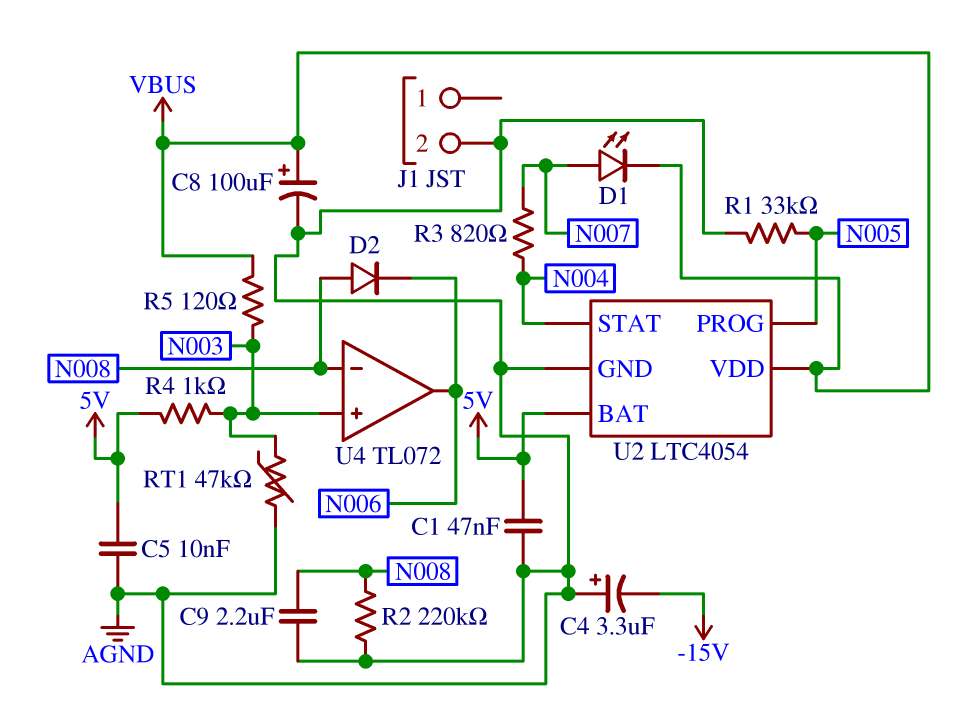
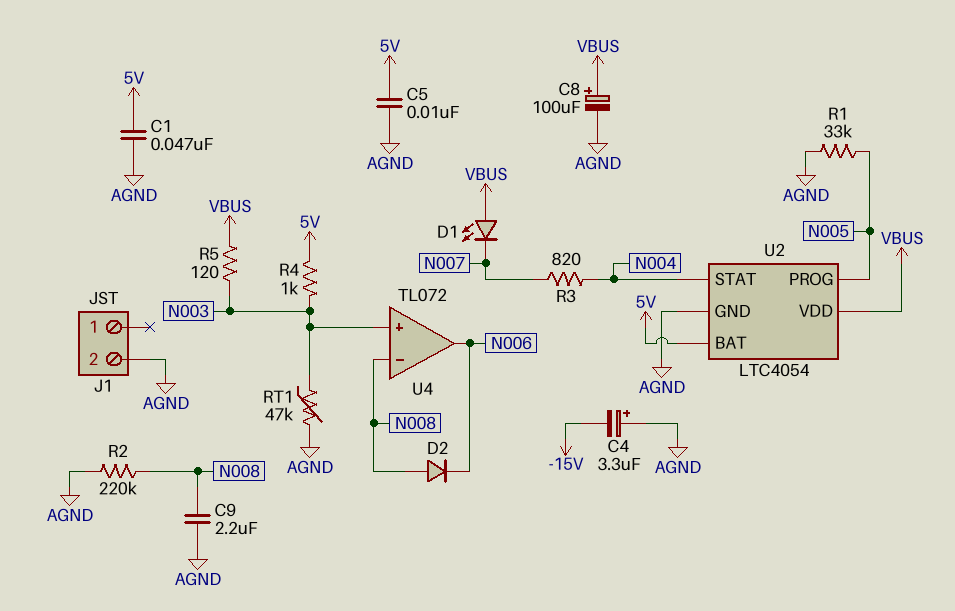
D1: LED (A N007, K VBUS) -> LED (A VBUS, K N007)

